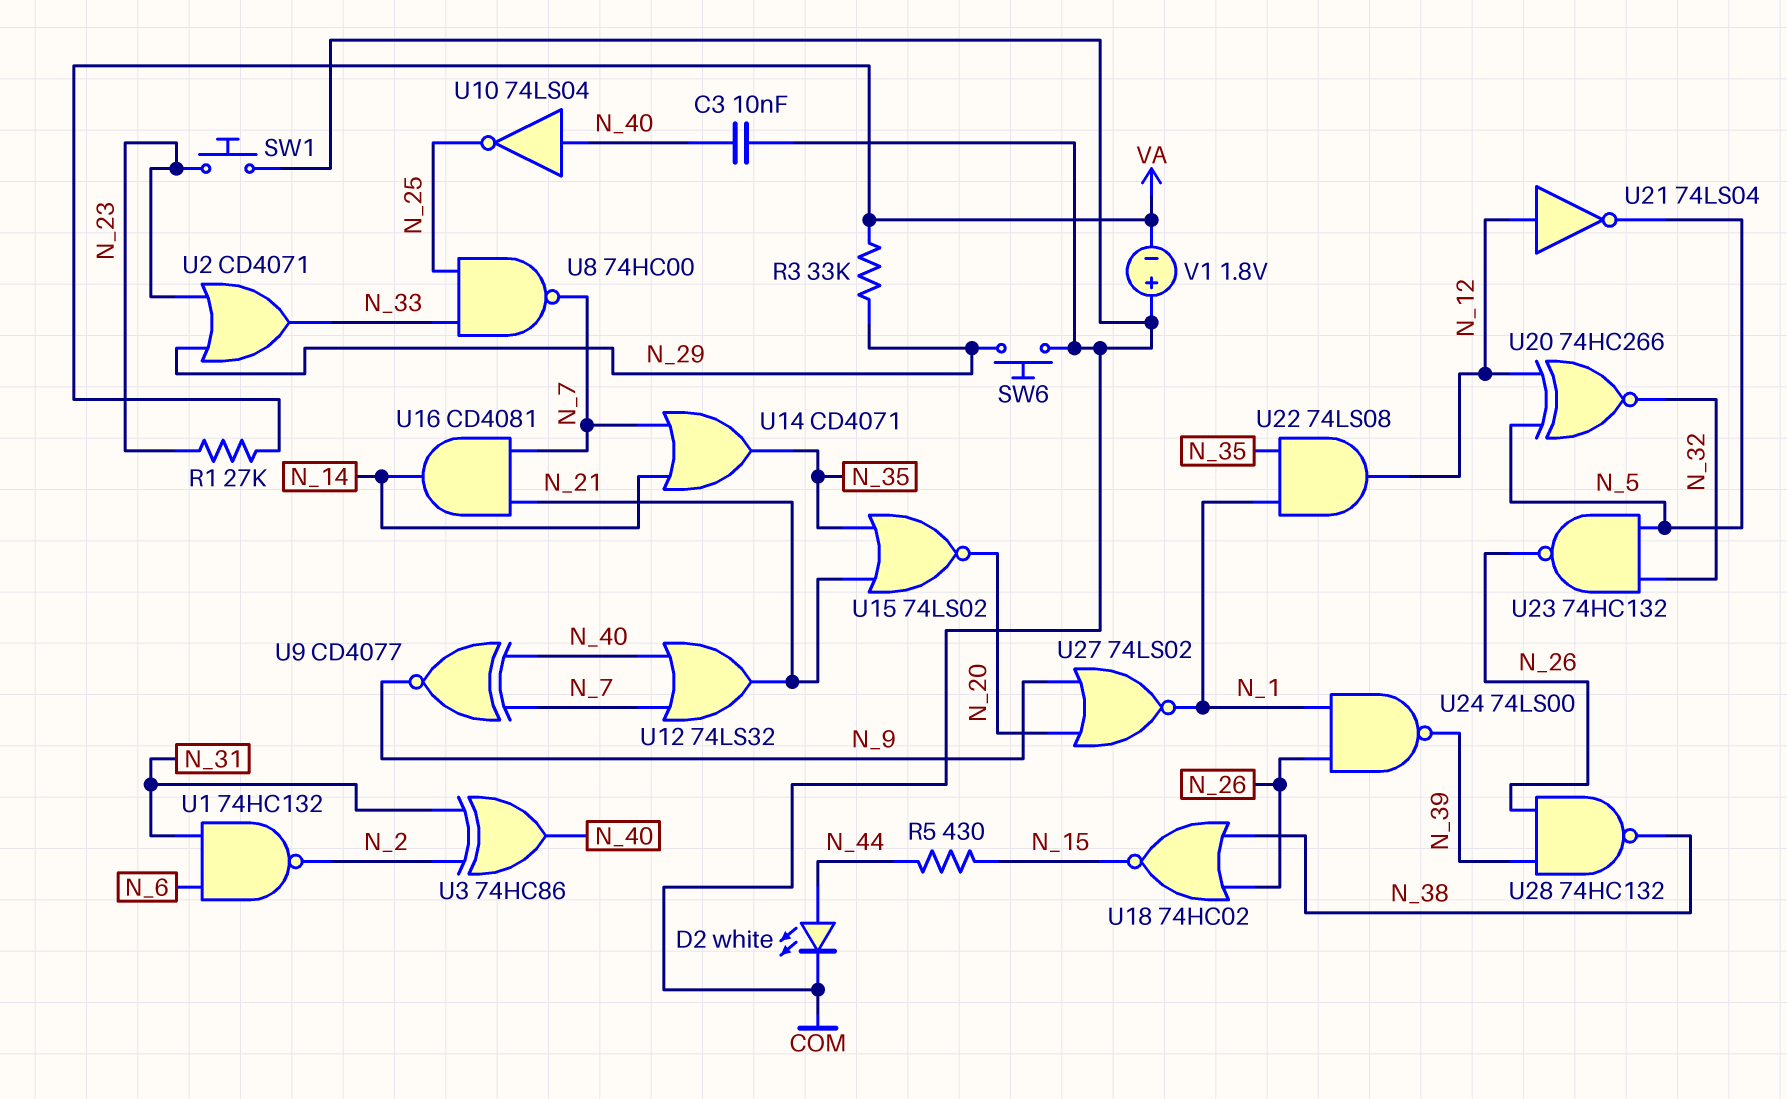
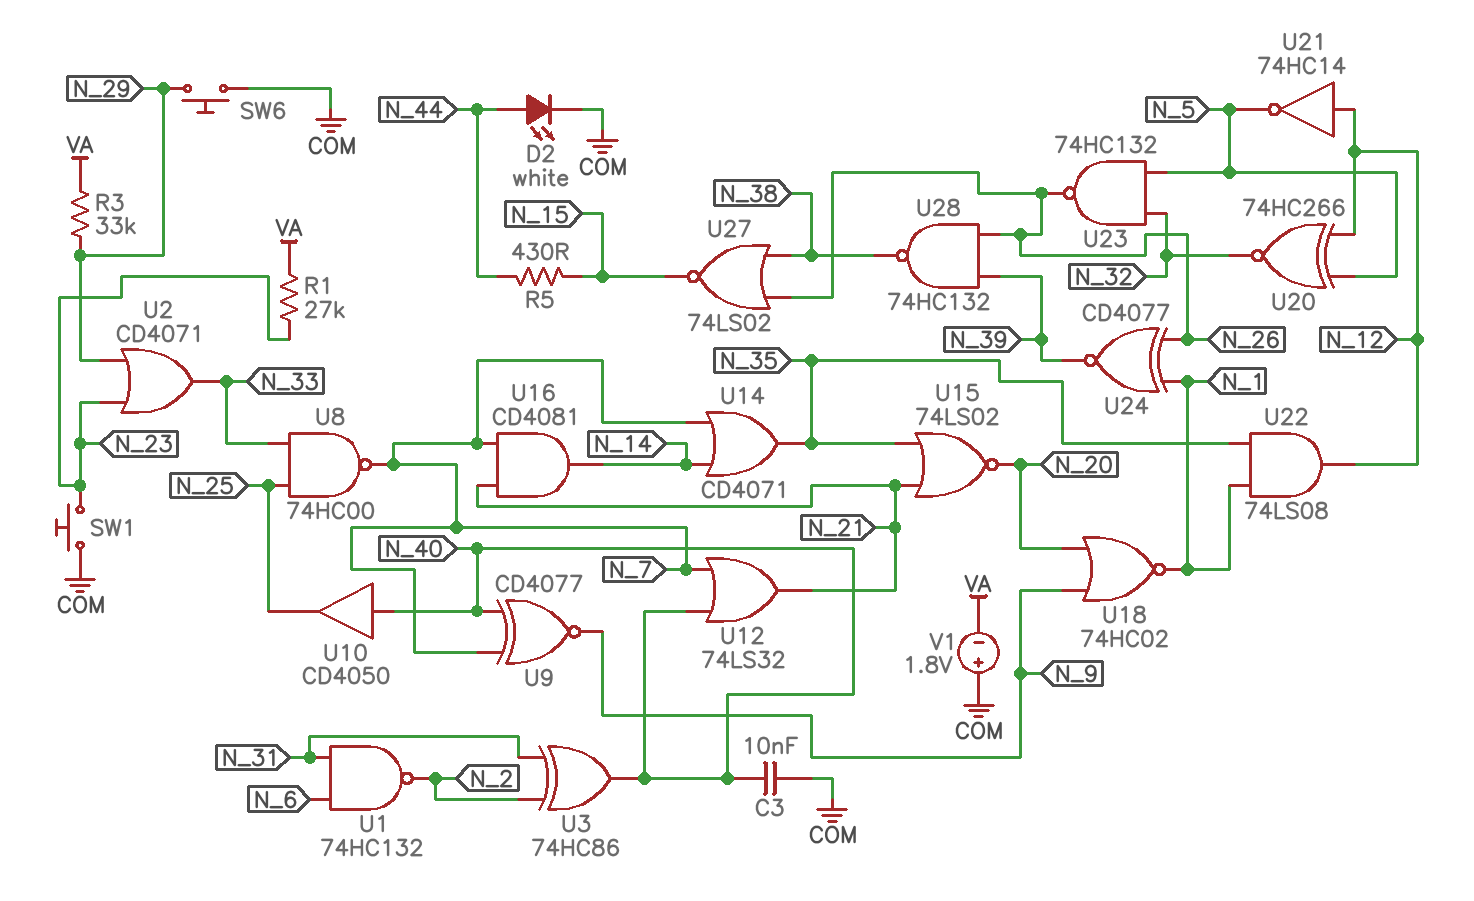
U10: NOT 74LS04 (in N_40, out N_25) -> buffer CD4050 (in N_40, out N_25)
U18: NOR 74HC02 (in N_26, in N_38, out N_15) -> NOR 74HC02 (in N_9, in N_20, out N_1)
U21: NOT 74LS04 (in N_12, out N_5) -> NOT 74HC14 (in N_12, out N_5)
U24: NAND 74LS00 (in N_1, in N_26, out N_39) -> XNOR CD4077 (in N_1, in N_26, out N_39)
U27: NOR 74LS02 (in N_9, in N_20, out N_1) -> NOR 74LS02 (in N_26, in N_38, out N_15)

